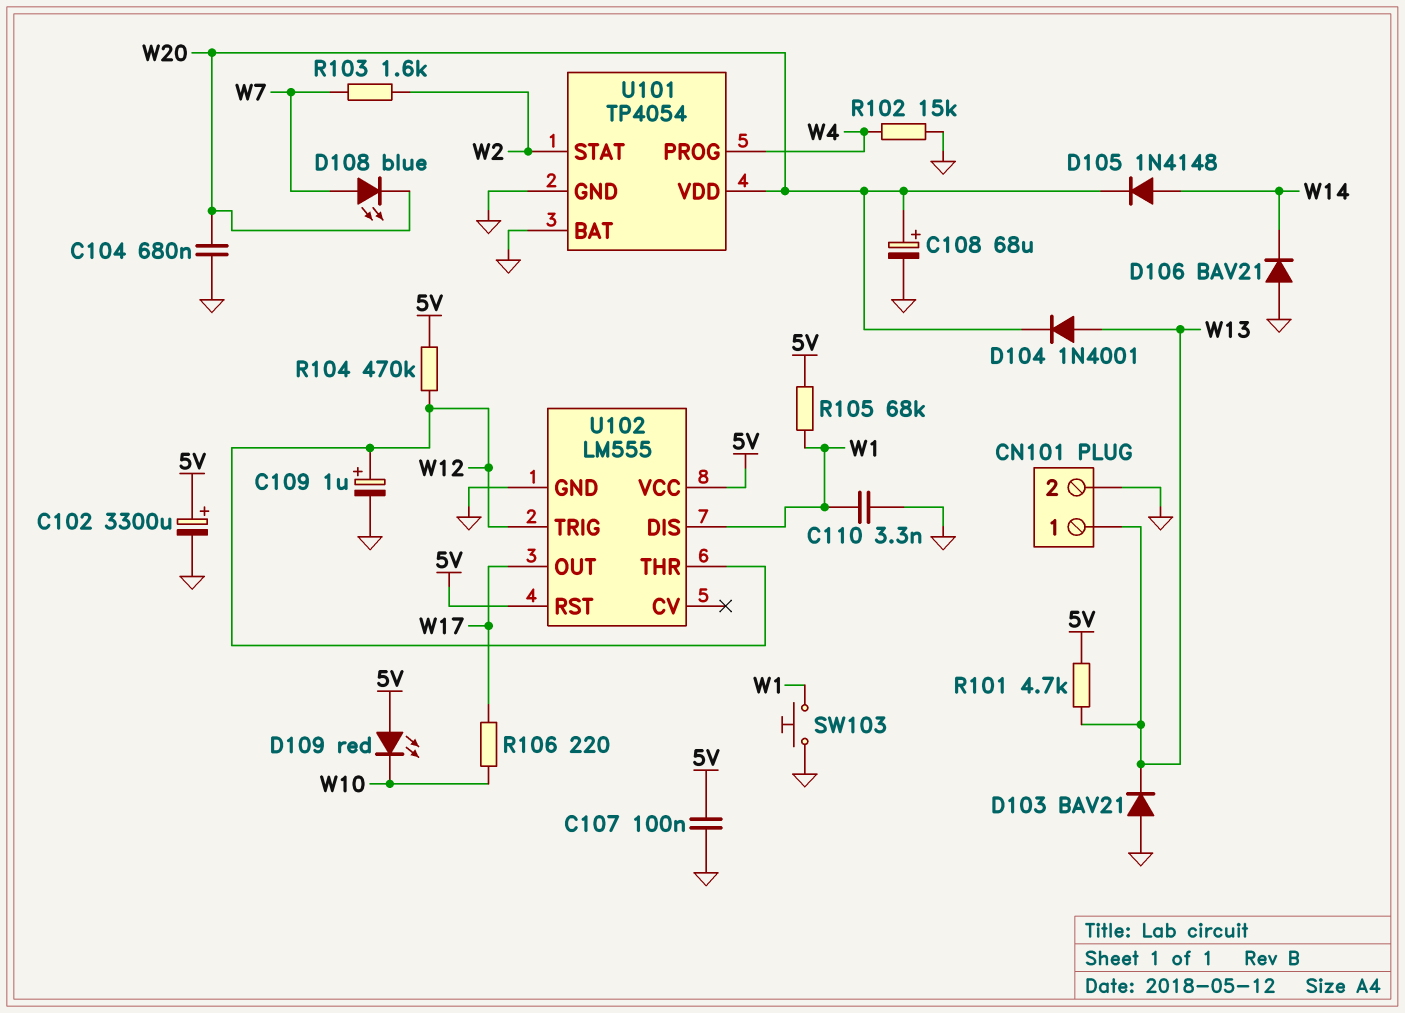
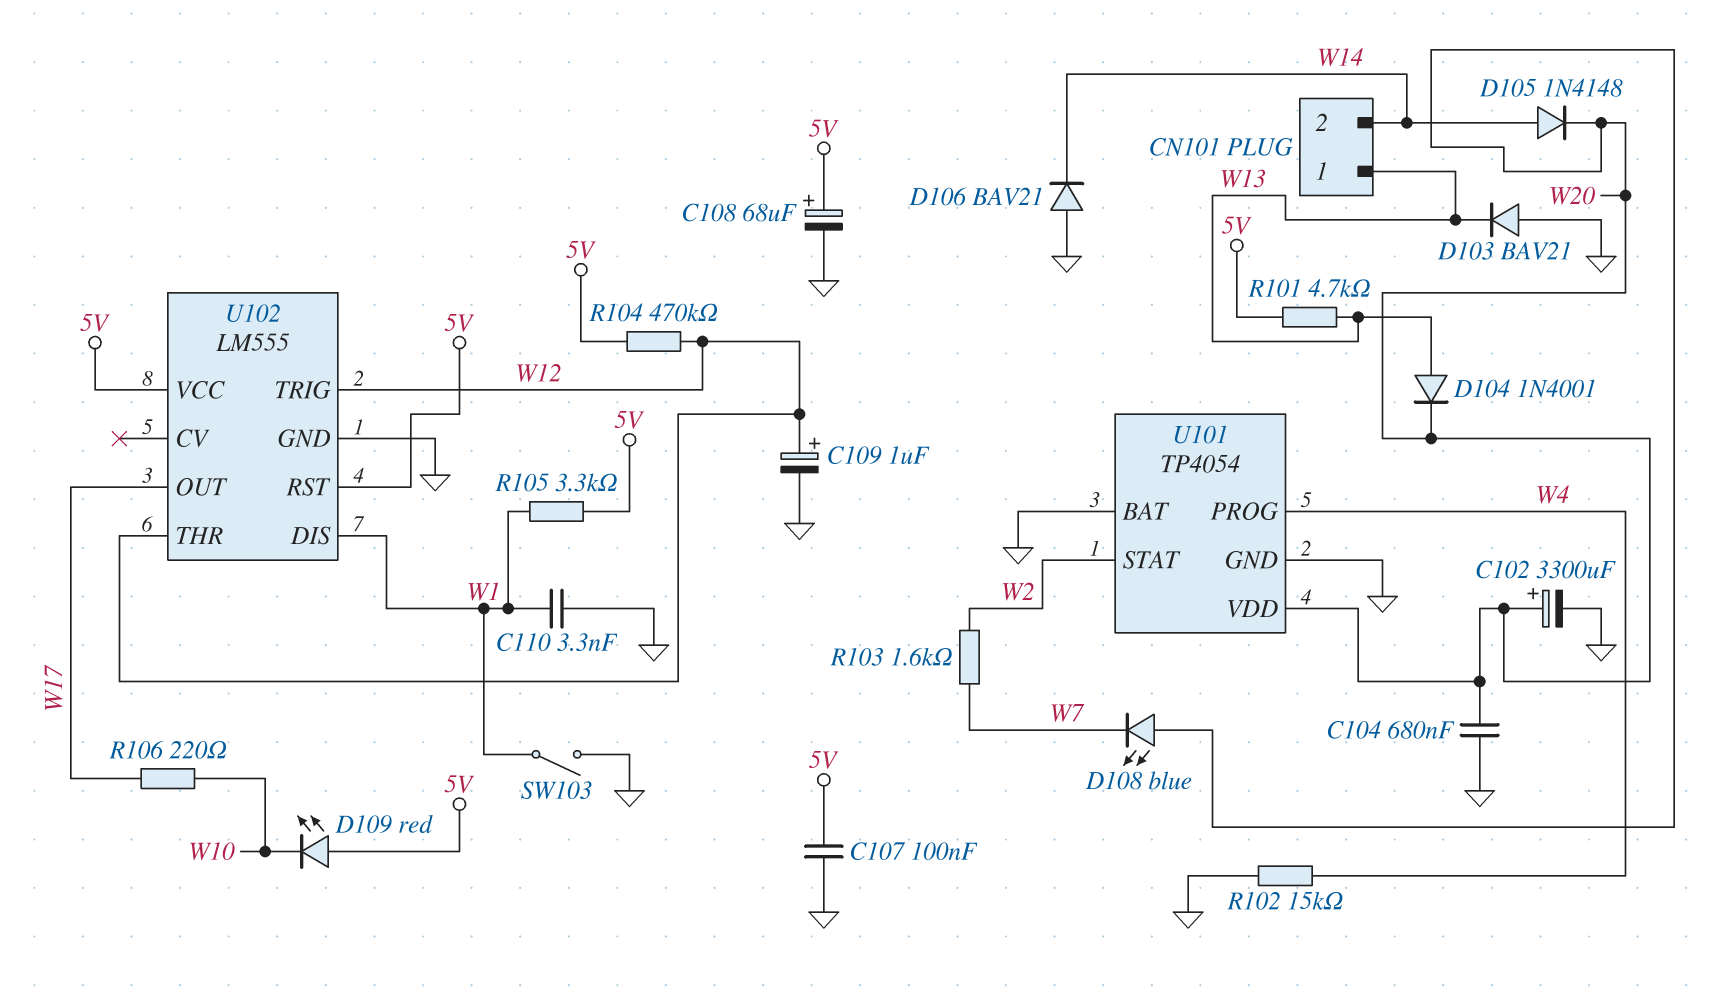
C102: 3300uF (plus 5V, minus GND) -> 3300uF (plus W20, minus GND)
C108: 68uF (plus W20, minus GND) -> 68uF (plus 5V, minus GND)
CN101 pin 2: GND -> W14
D108: LED blue (A W7, K W20) -> LED blue (A W20, K W7)
R105: 68k (5V, W1) -> 3.3k (5V, W1)
SW103: button (GND, W1) -> switch (GND, W1)

